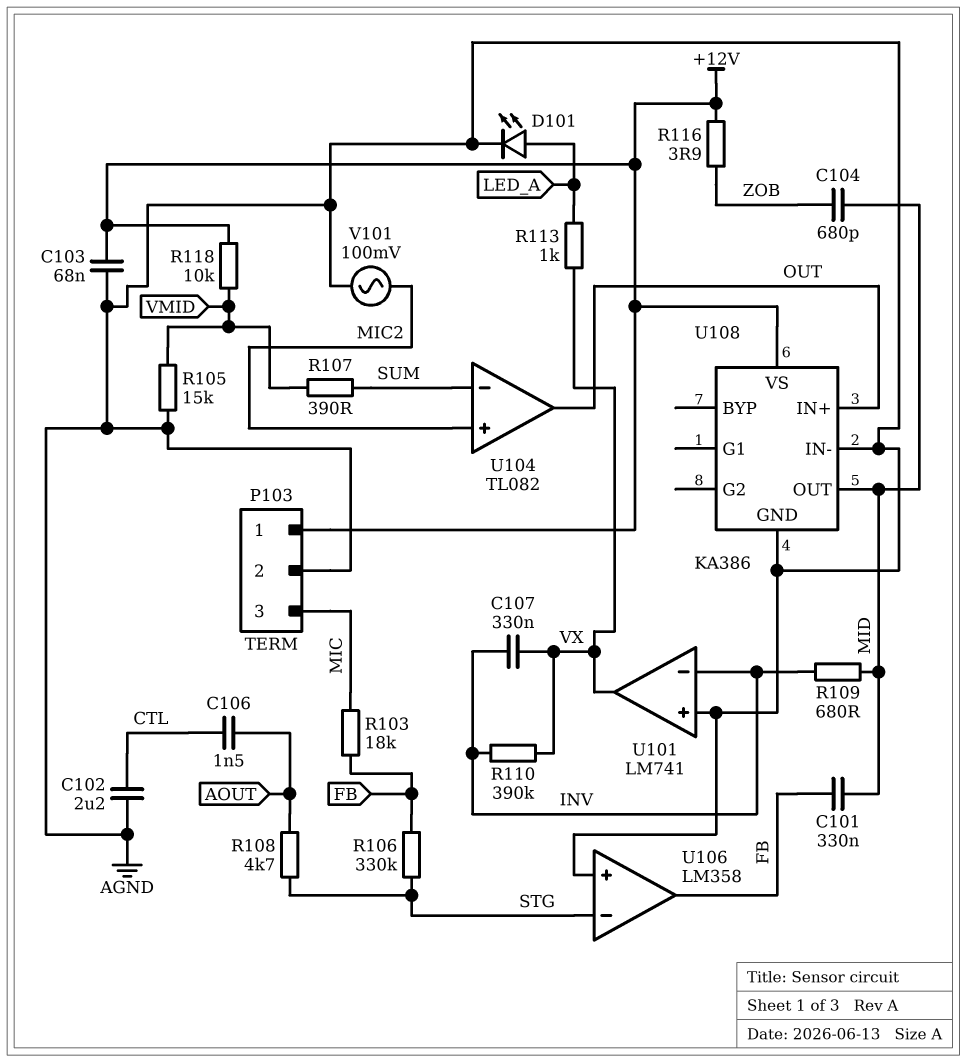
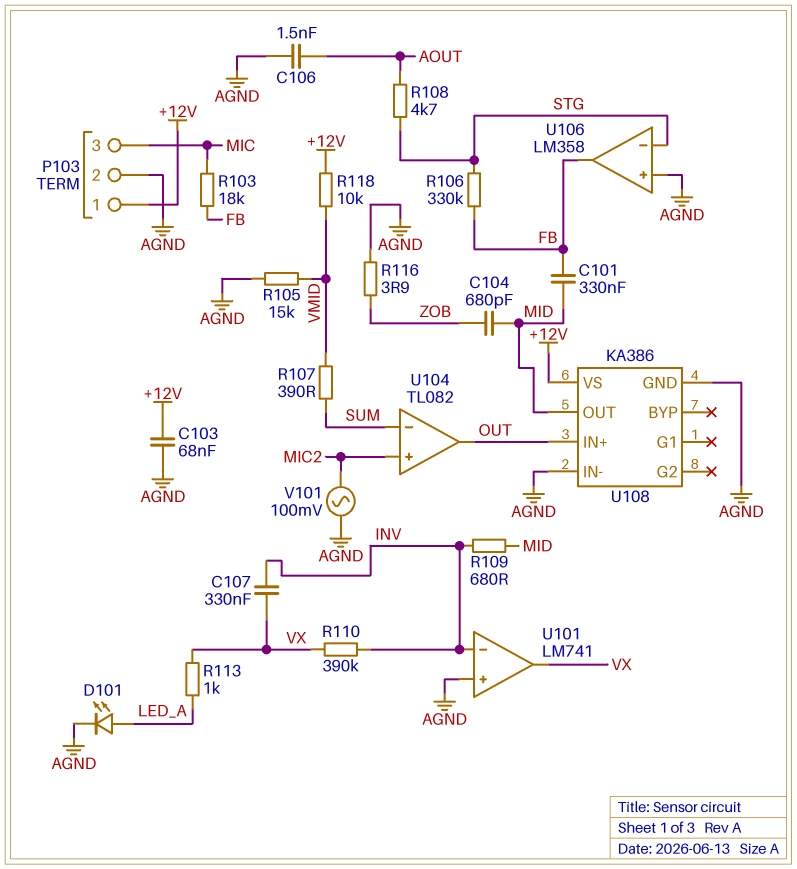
C102: 2.2uF (AGND, CTL) -> none
C106: 1.5nF (AOUT, CTL) -> 1.5nF (AGND, AOUT)
R116: 3.9 (+12V, ZOB) -> 3.9 (AGND, ZOB)

